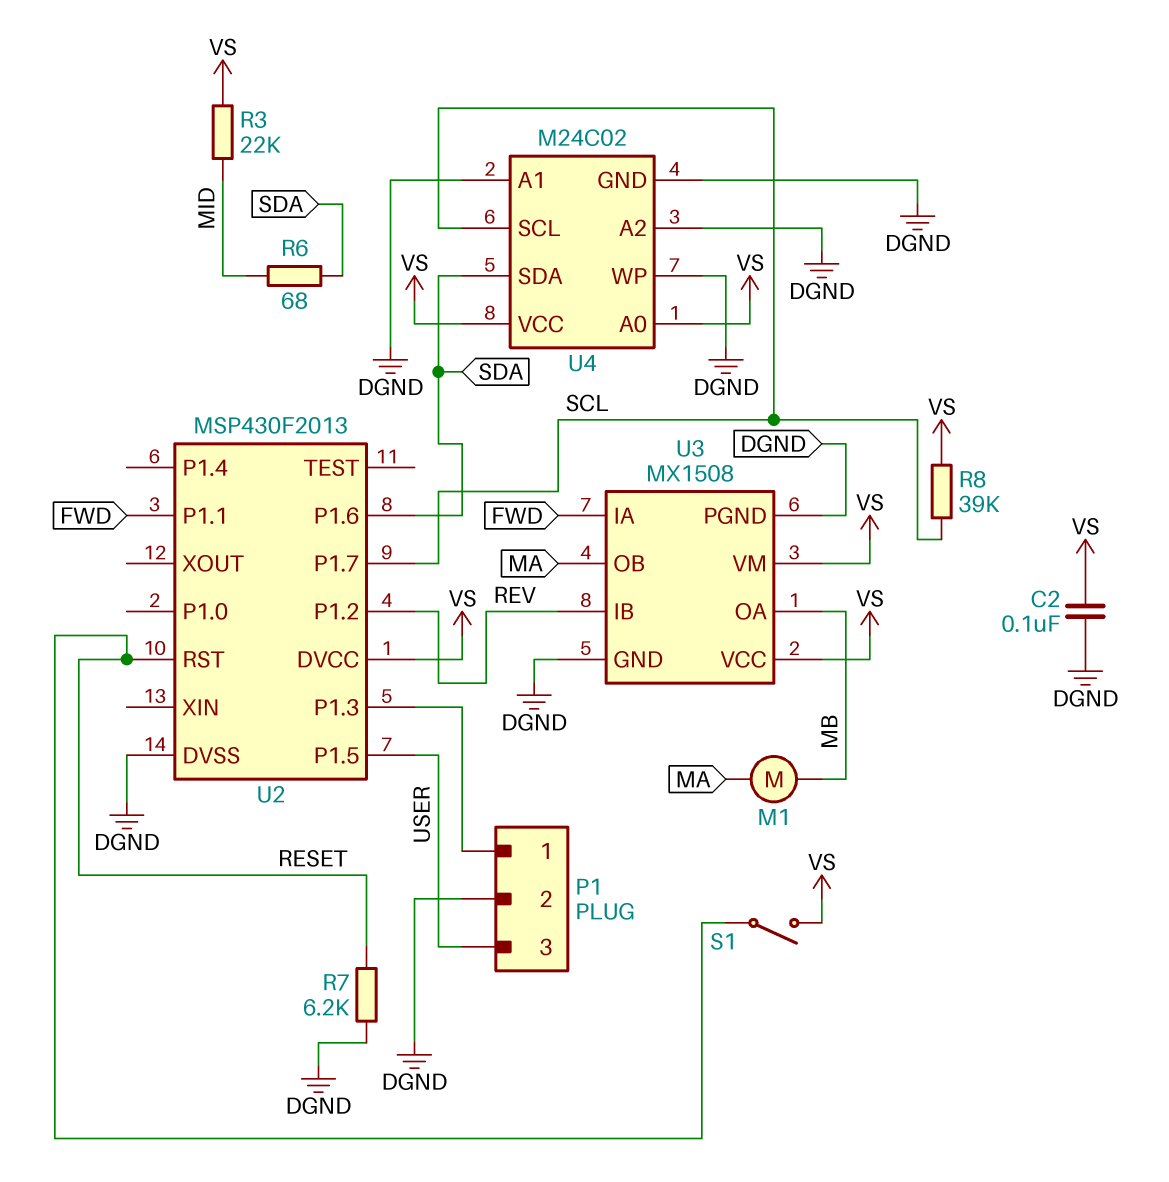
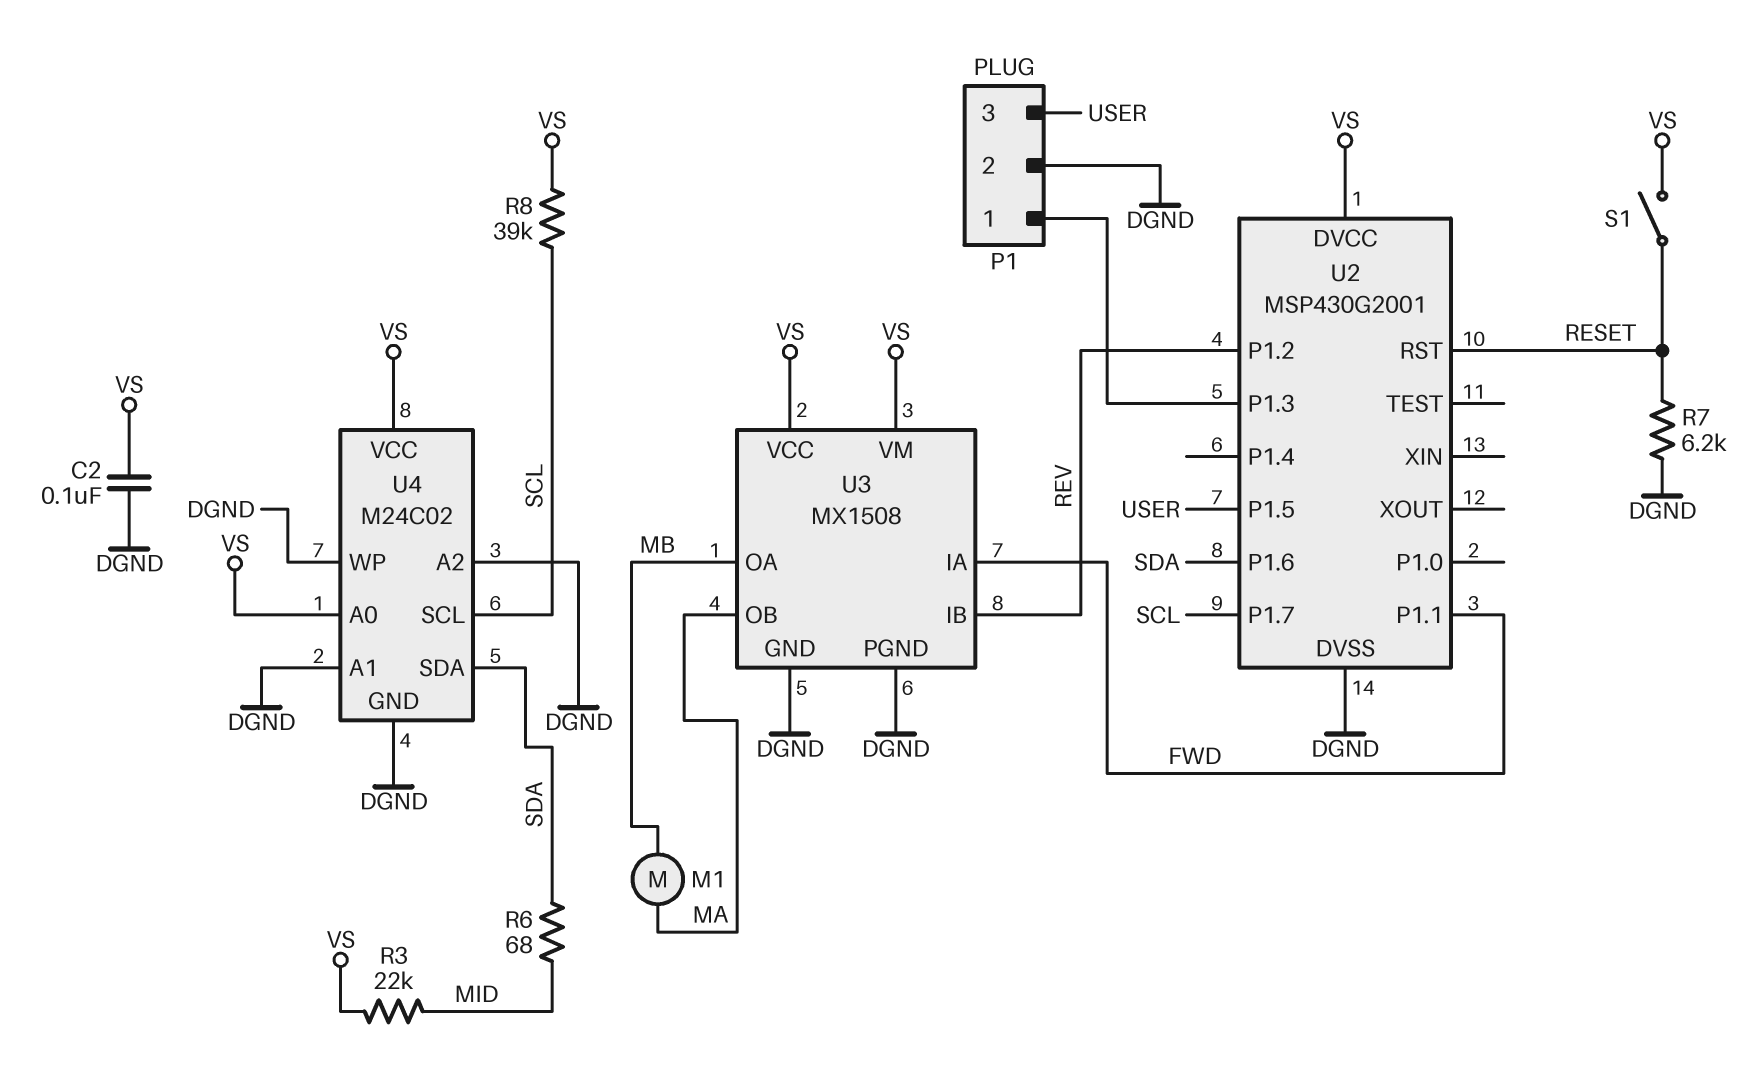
U2: MSP430F2013 -> MSP430G2001

